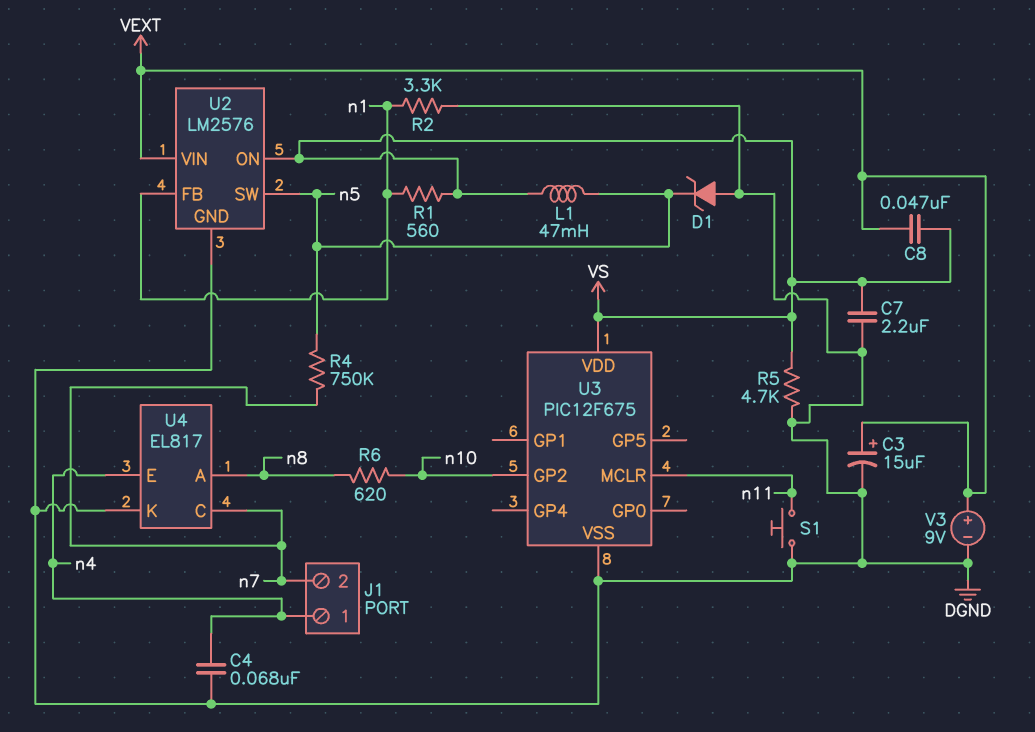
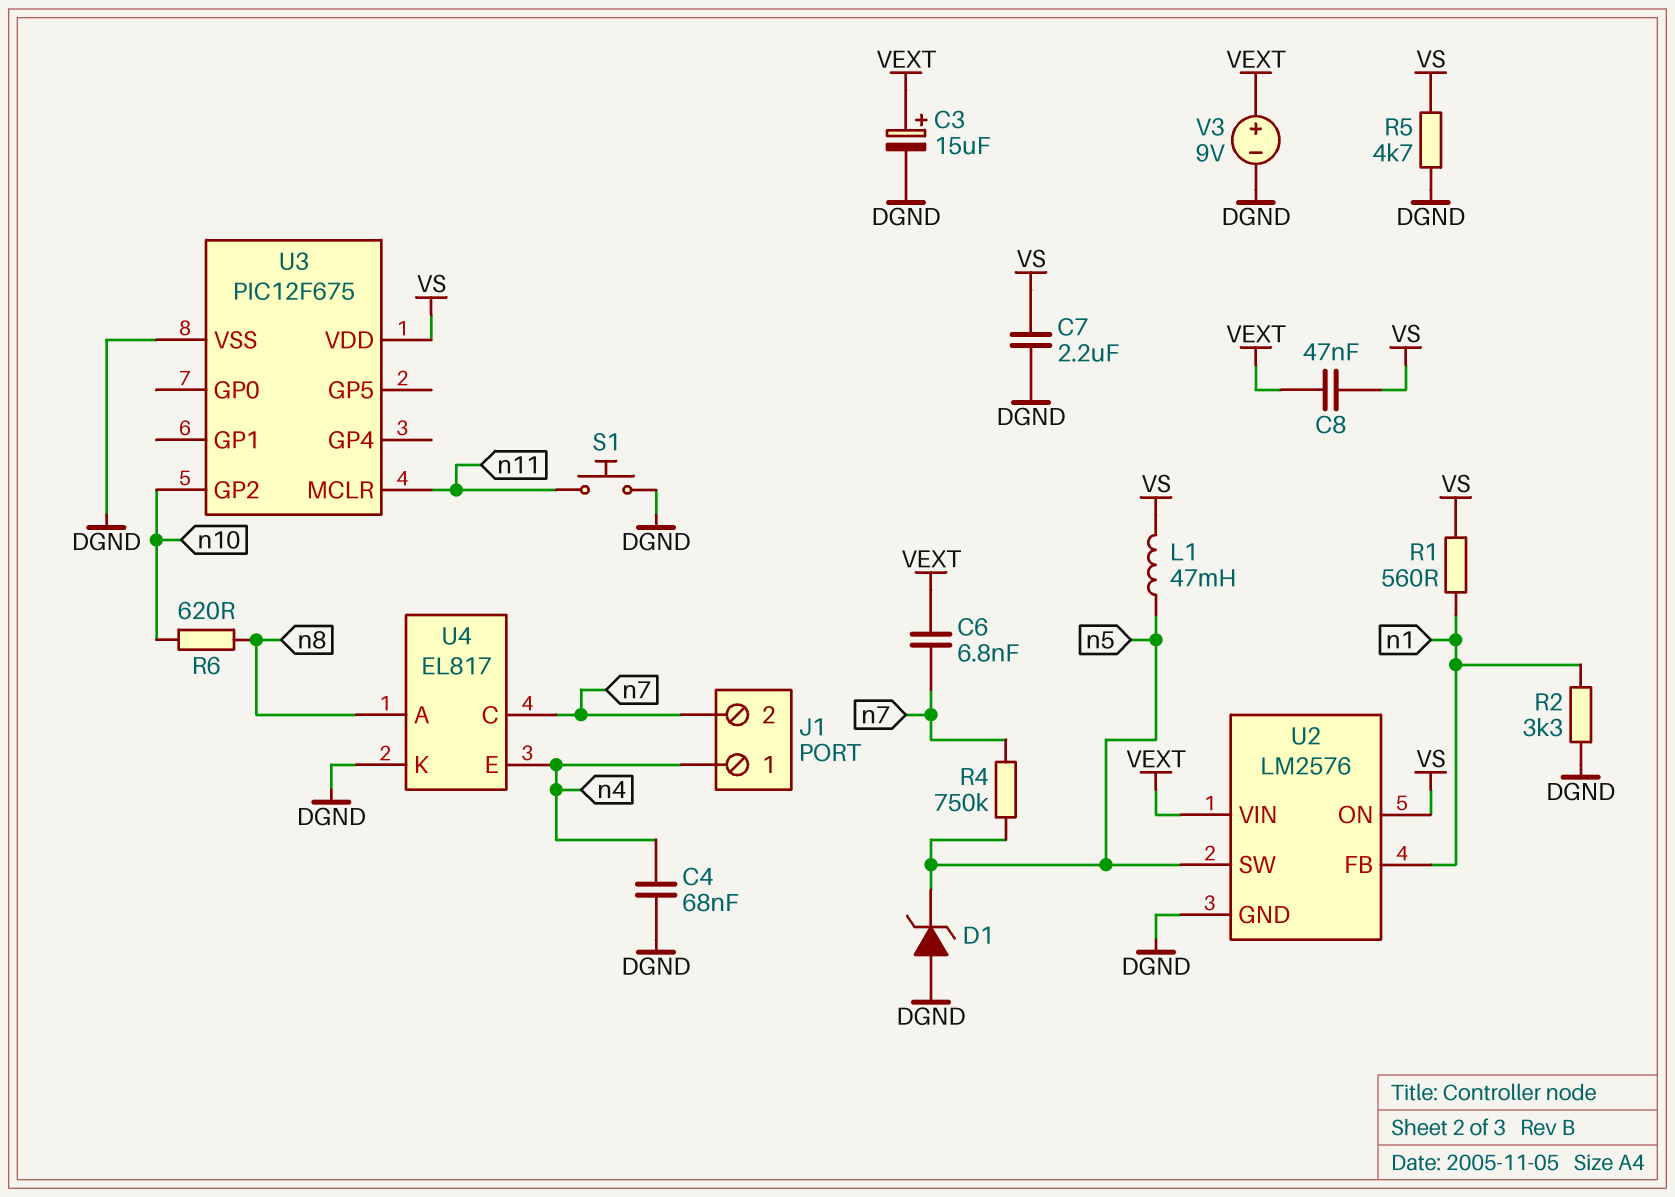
C6: none -> 6.8nF (VEXT, n7)

